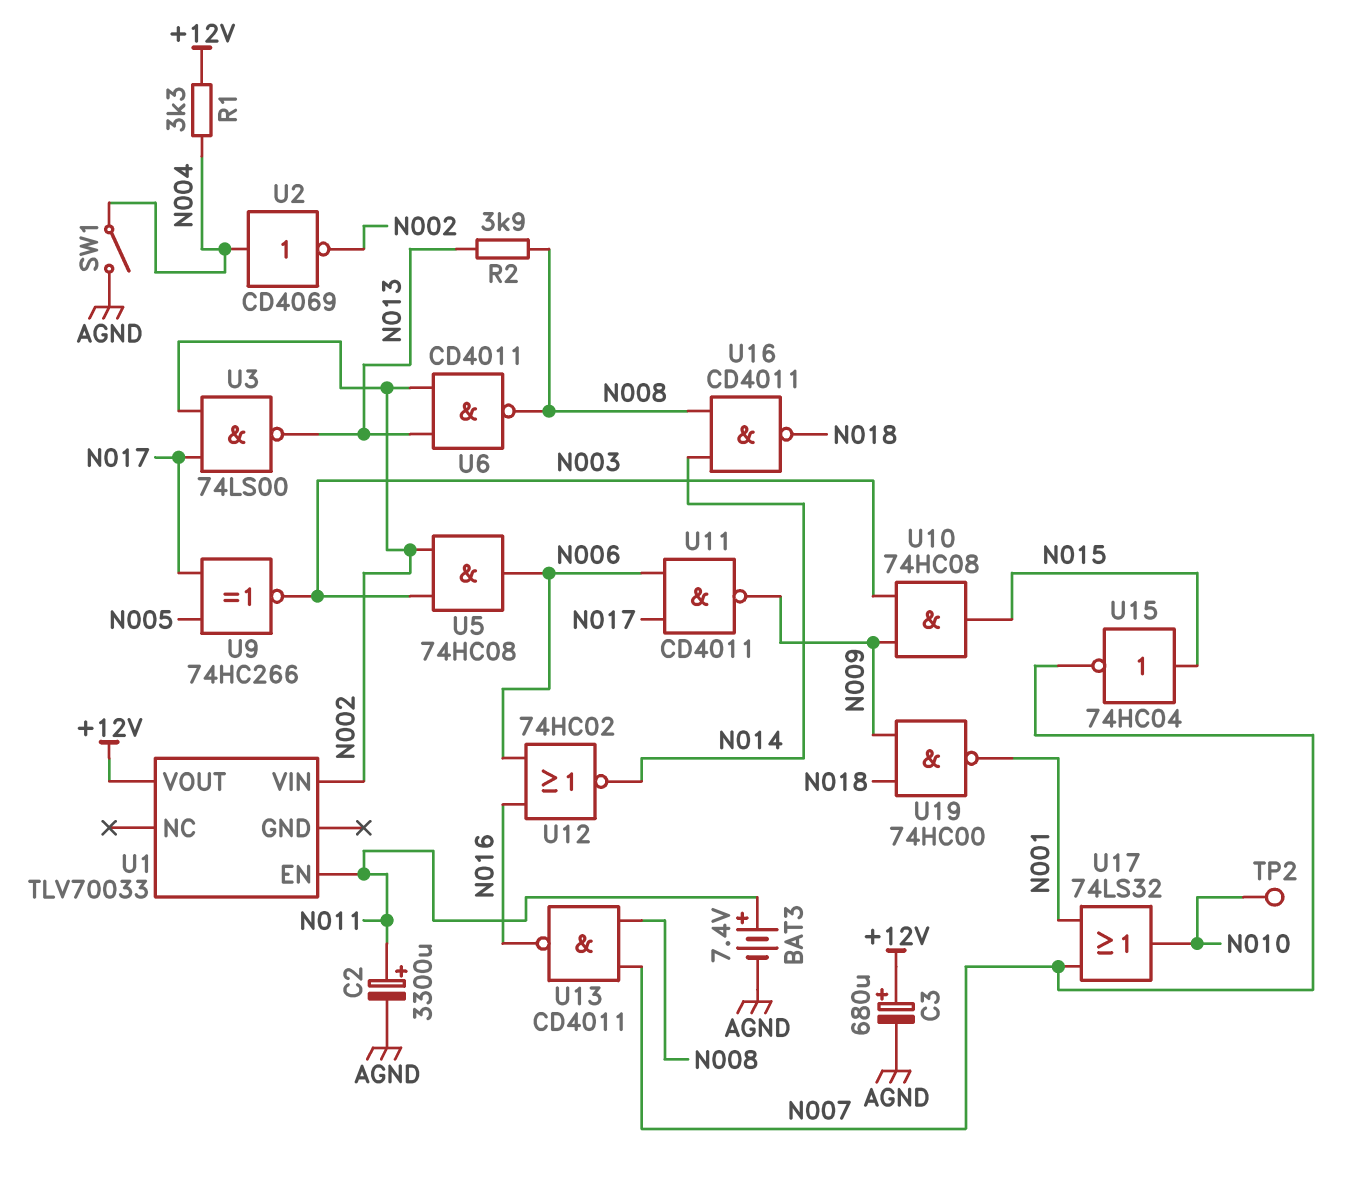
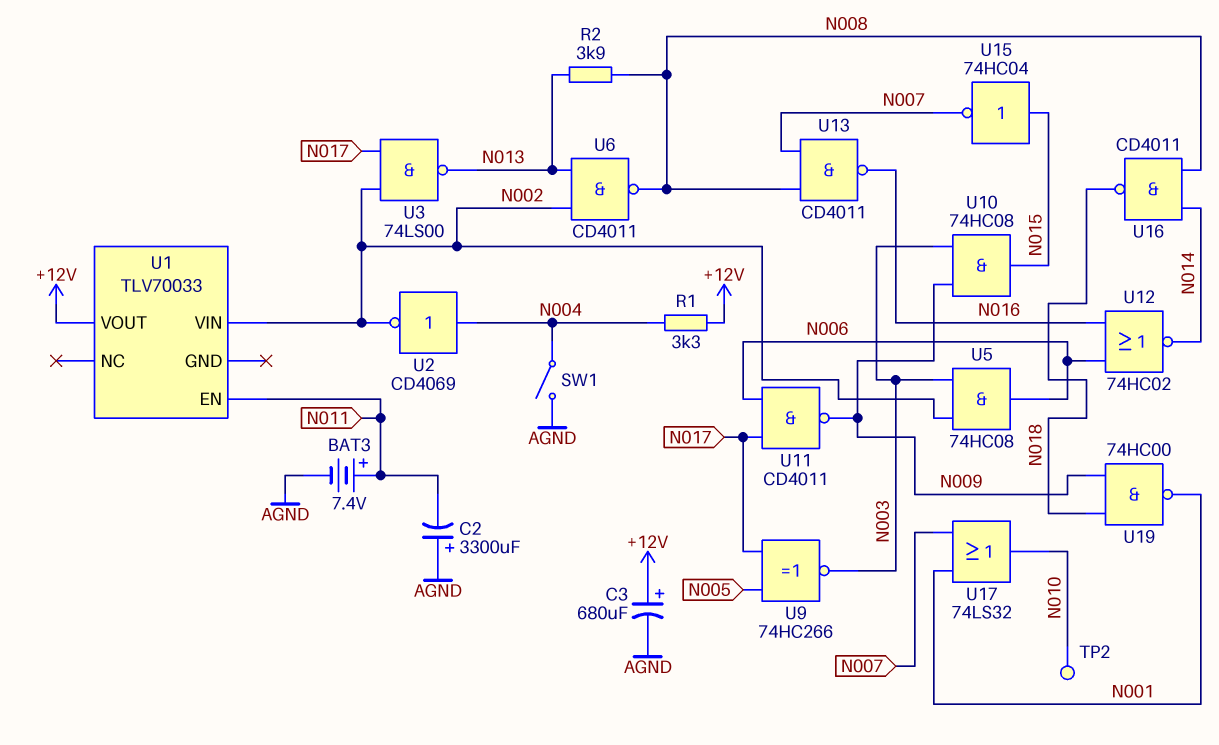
C2: 3300uF (plus N011, minus AGND) -> 3300uF (plus AGND, minus N011)

